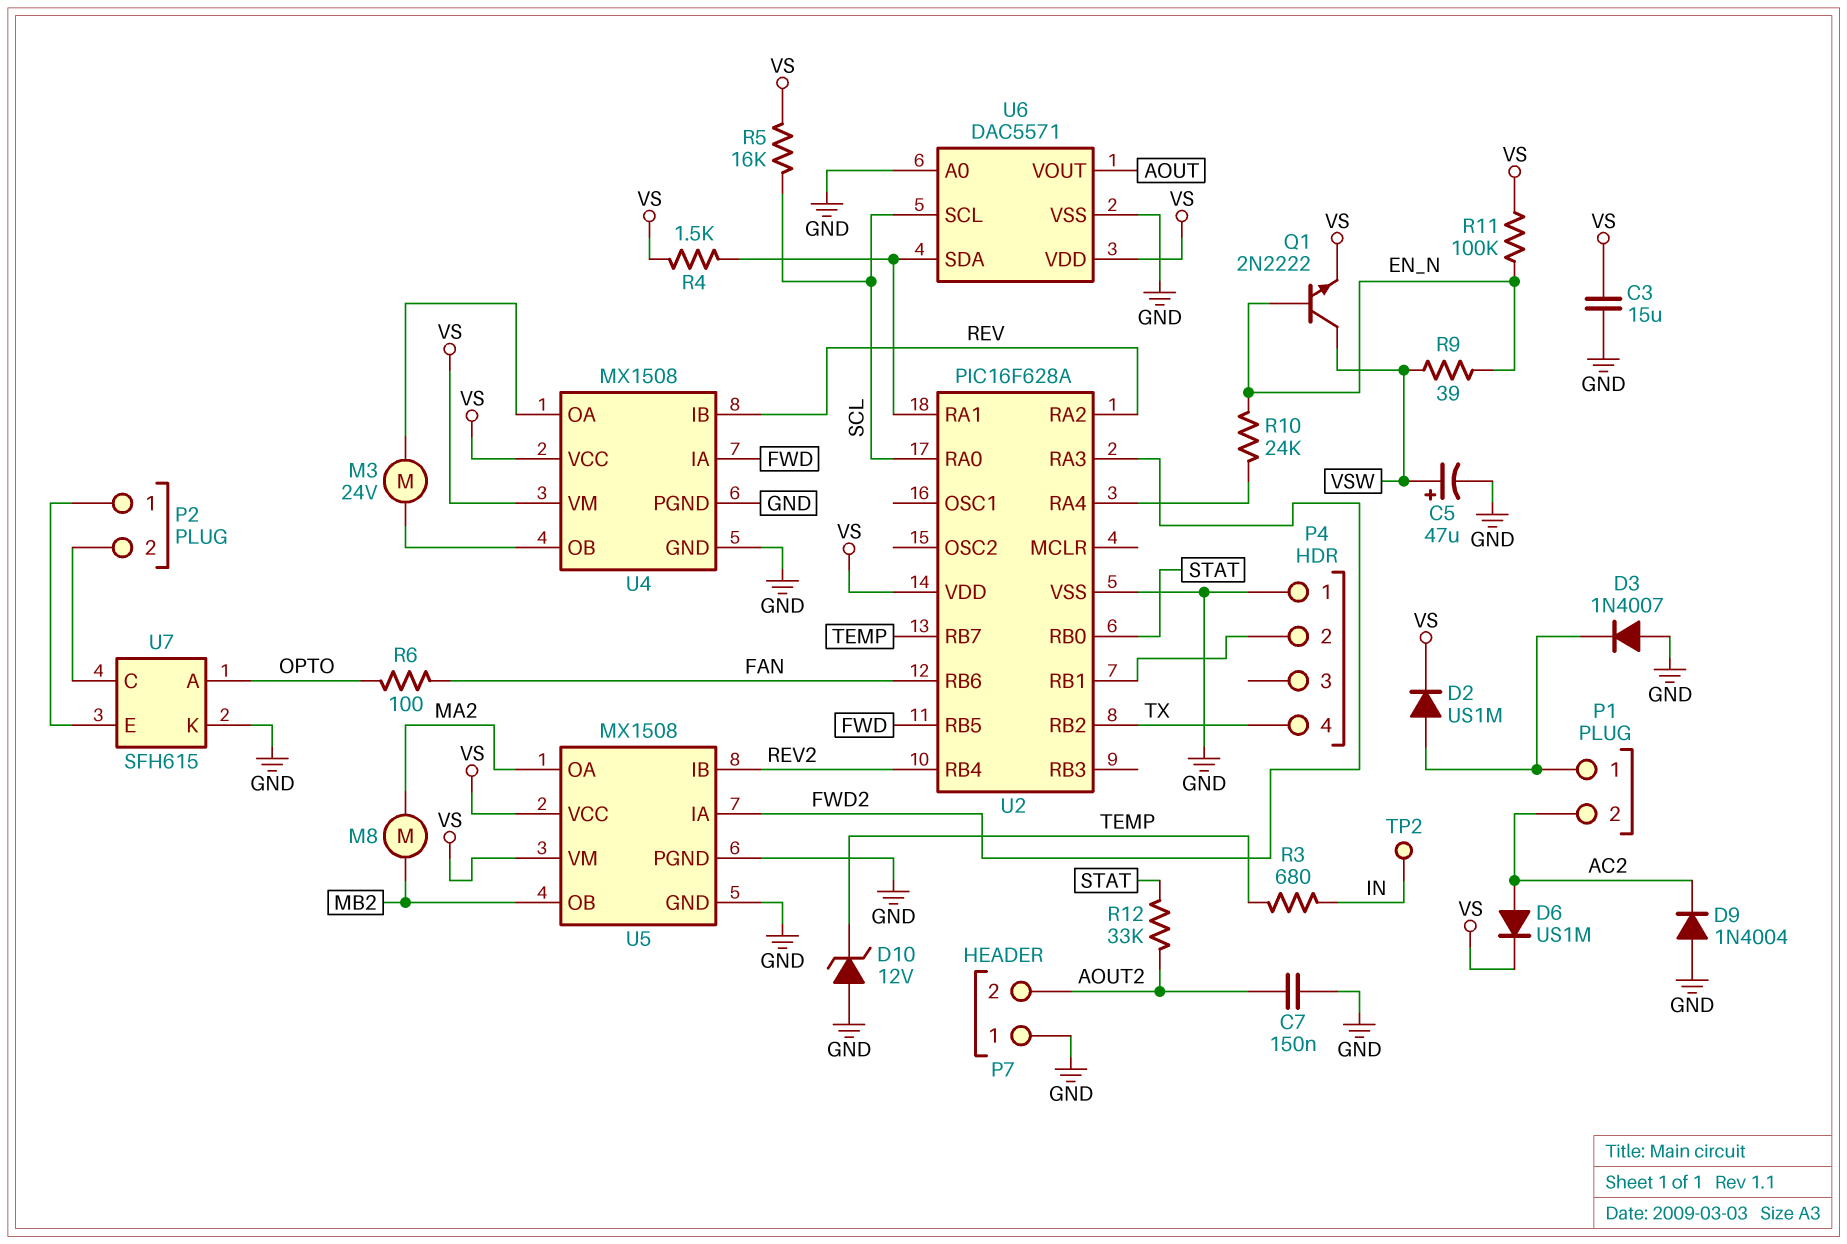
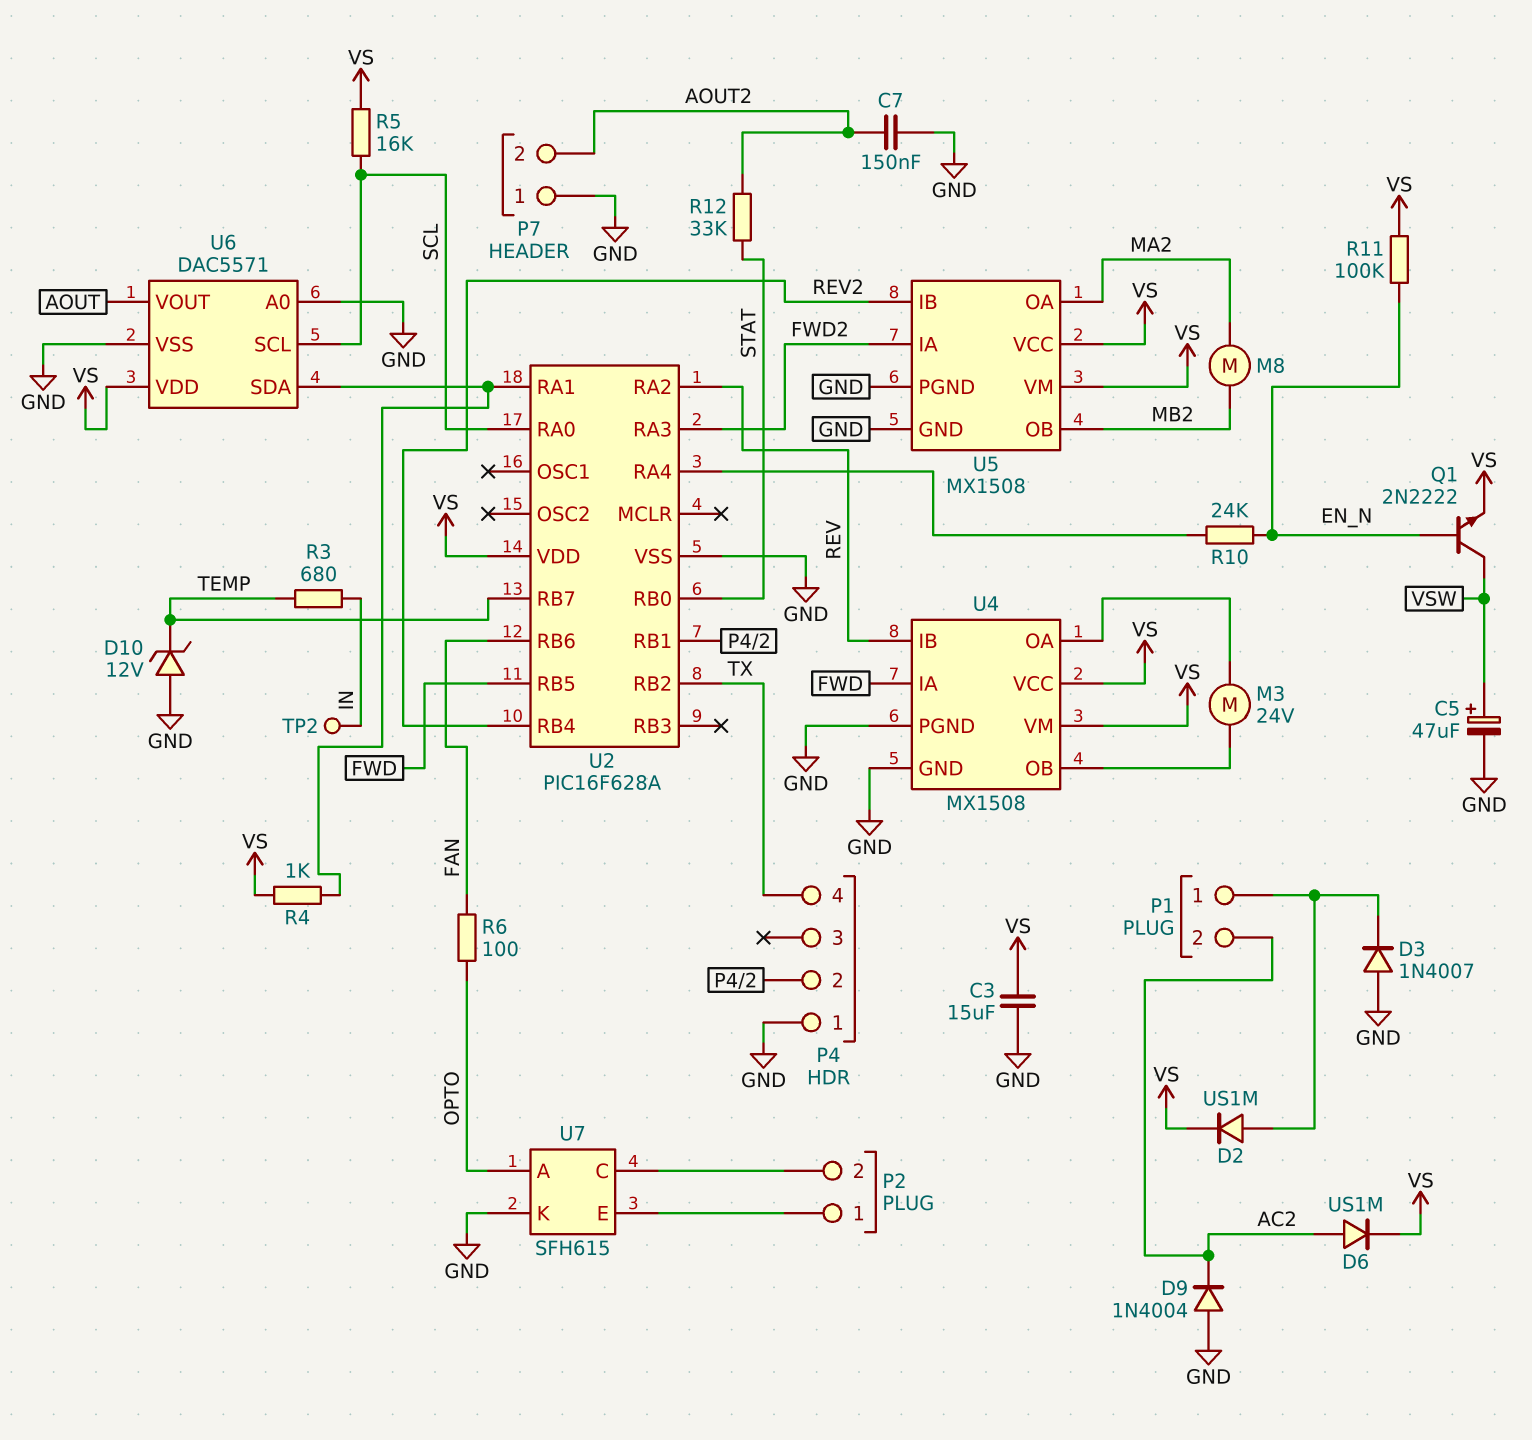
R4: 1.5k (U2/RA1, VS) -> 1k (U2/RA1, VS)
R9: 39 (EN_N, VSW) -> none

